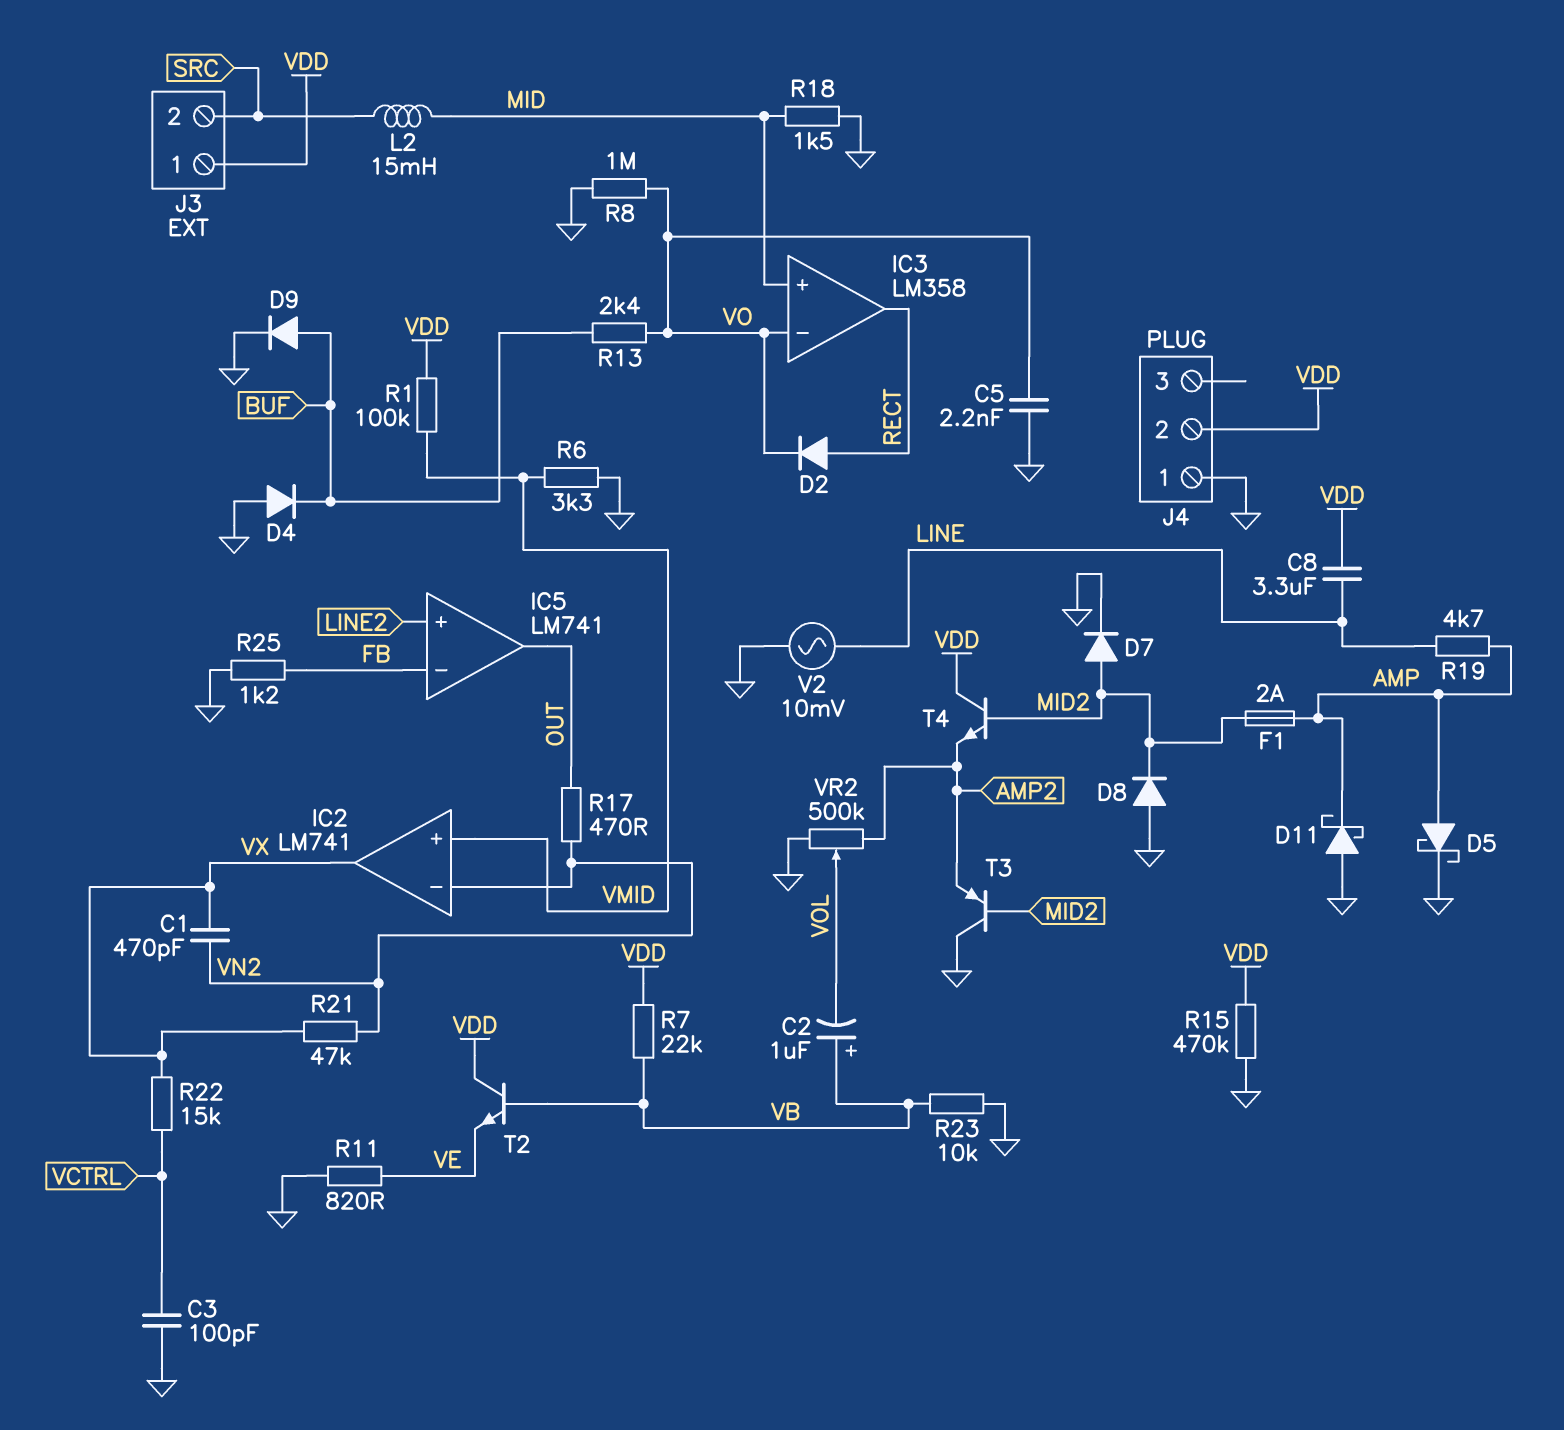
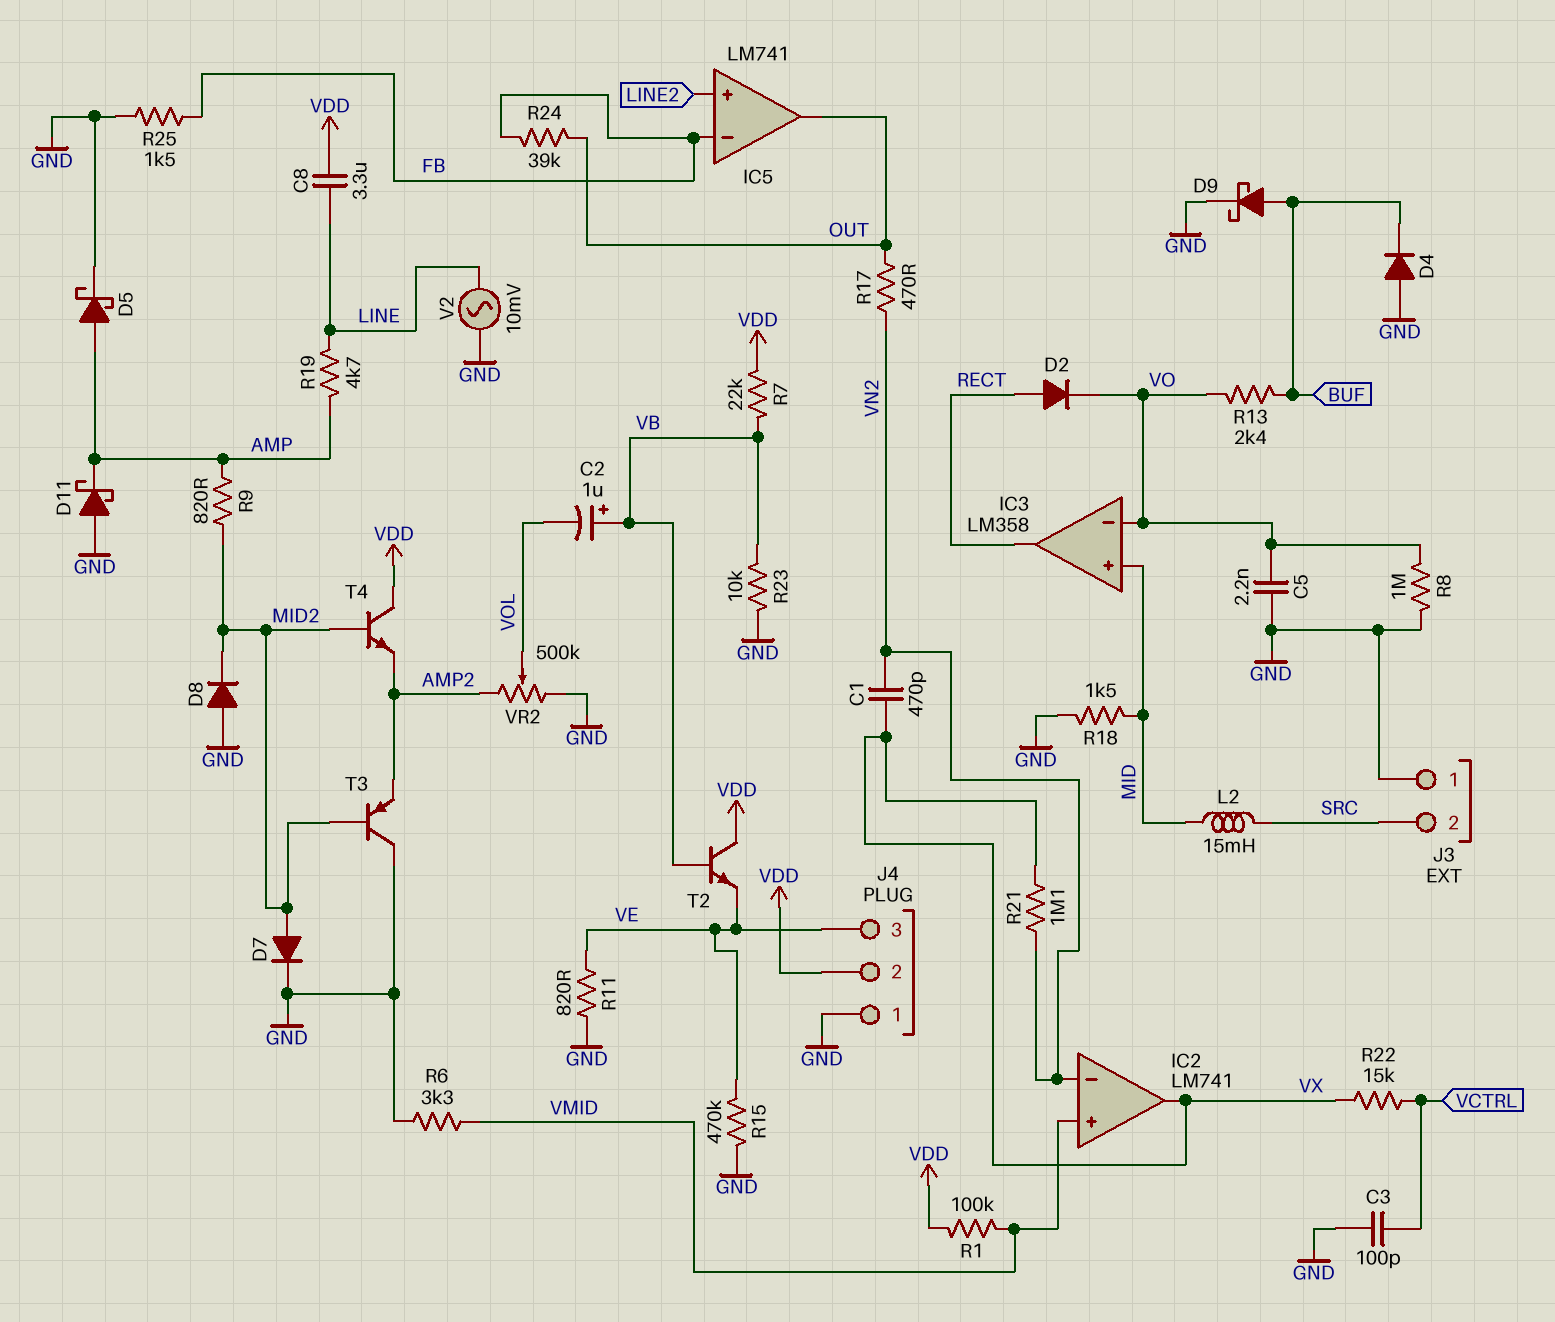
D9: diode (A BUF, K GND) -> schottky (A BUF, K GND)
F1: 2A (AMP, MID2) -> none
J3 pin 1: VDD -> GND
J4 pin 3: none -> VE
R9: none -> 820 (AMP, MID2)
R15: 470k (GND, VDD) -> 470k (GND, VE)
R21: 47k (VN2, VX) -> 1.1M (VN2, VX)
R24: none -> 39k (FB, OUT)
R25: 1.2k (FB, GND) -> 1.5k (FB, GND)

